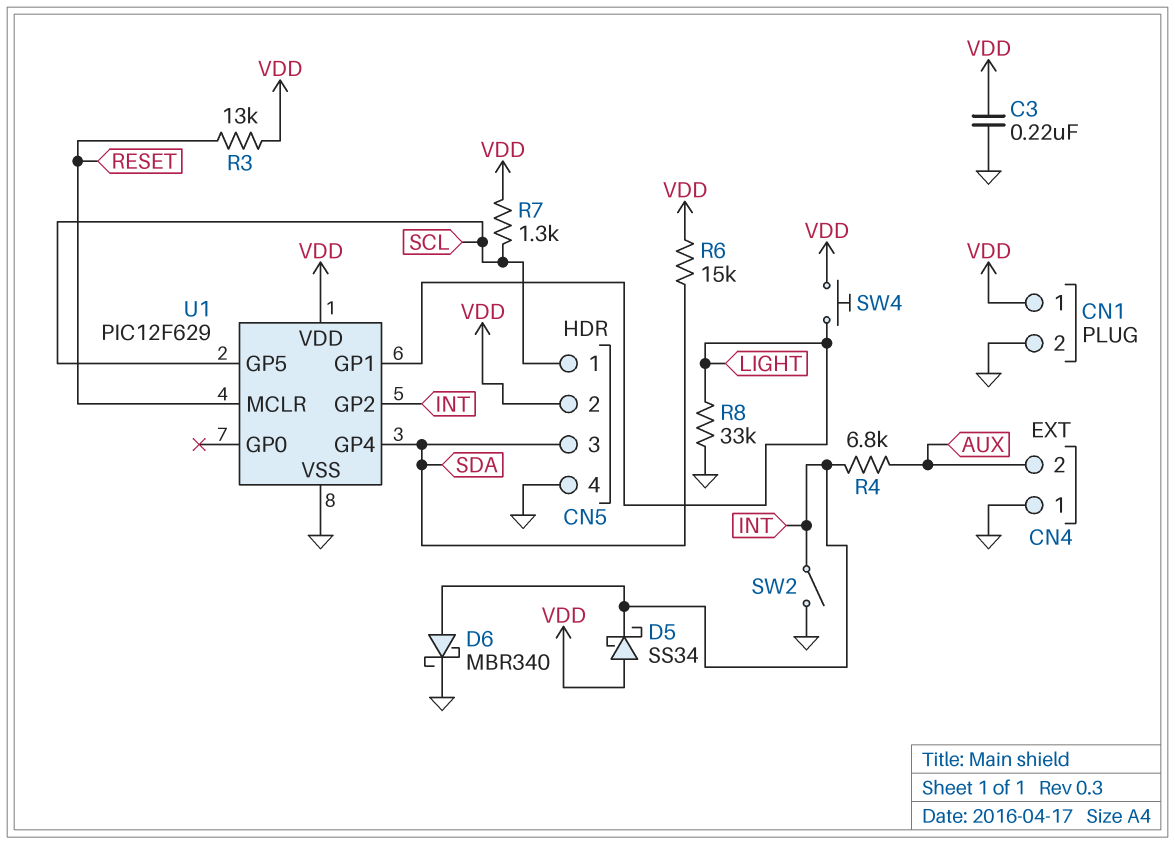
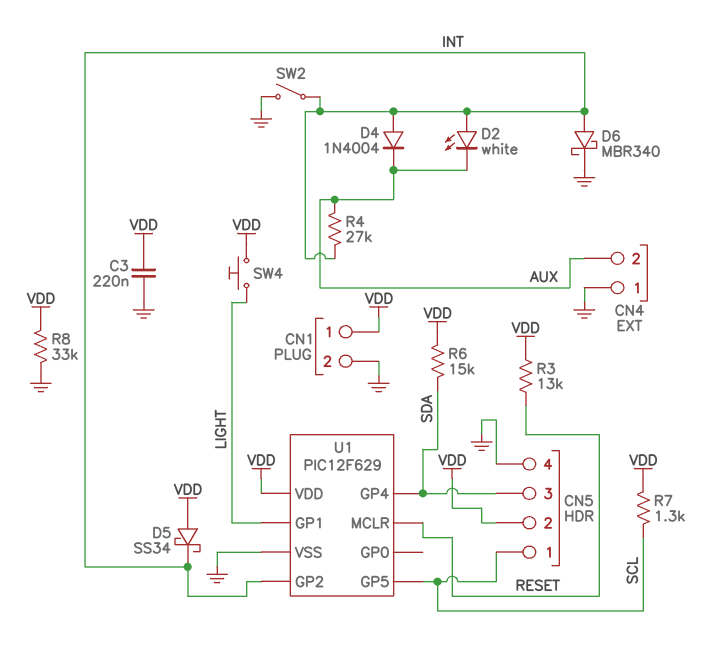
D2: none -> LED white (A INT, K AUX)
D4: none -> diode 1N4004 (A INT, K AUX)
R4: 6.8k (AUX, INT) -> 27k (AUX, INT)
R8: 33k (GND, LIGHT) -> 33k (GND, VDD)

